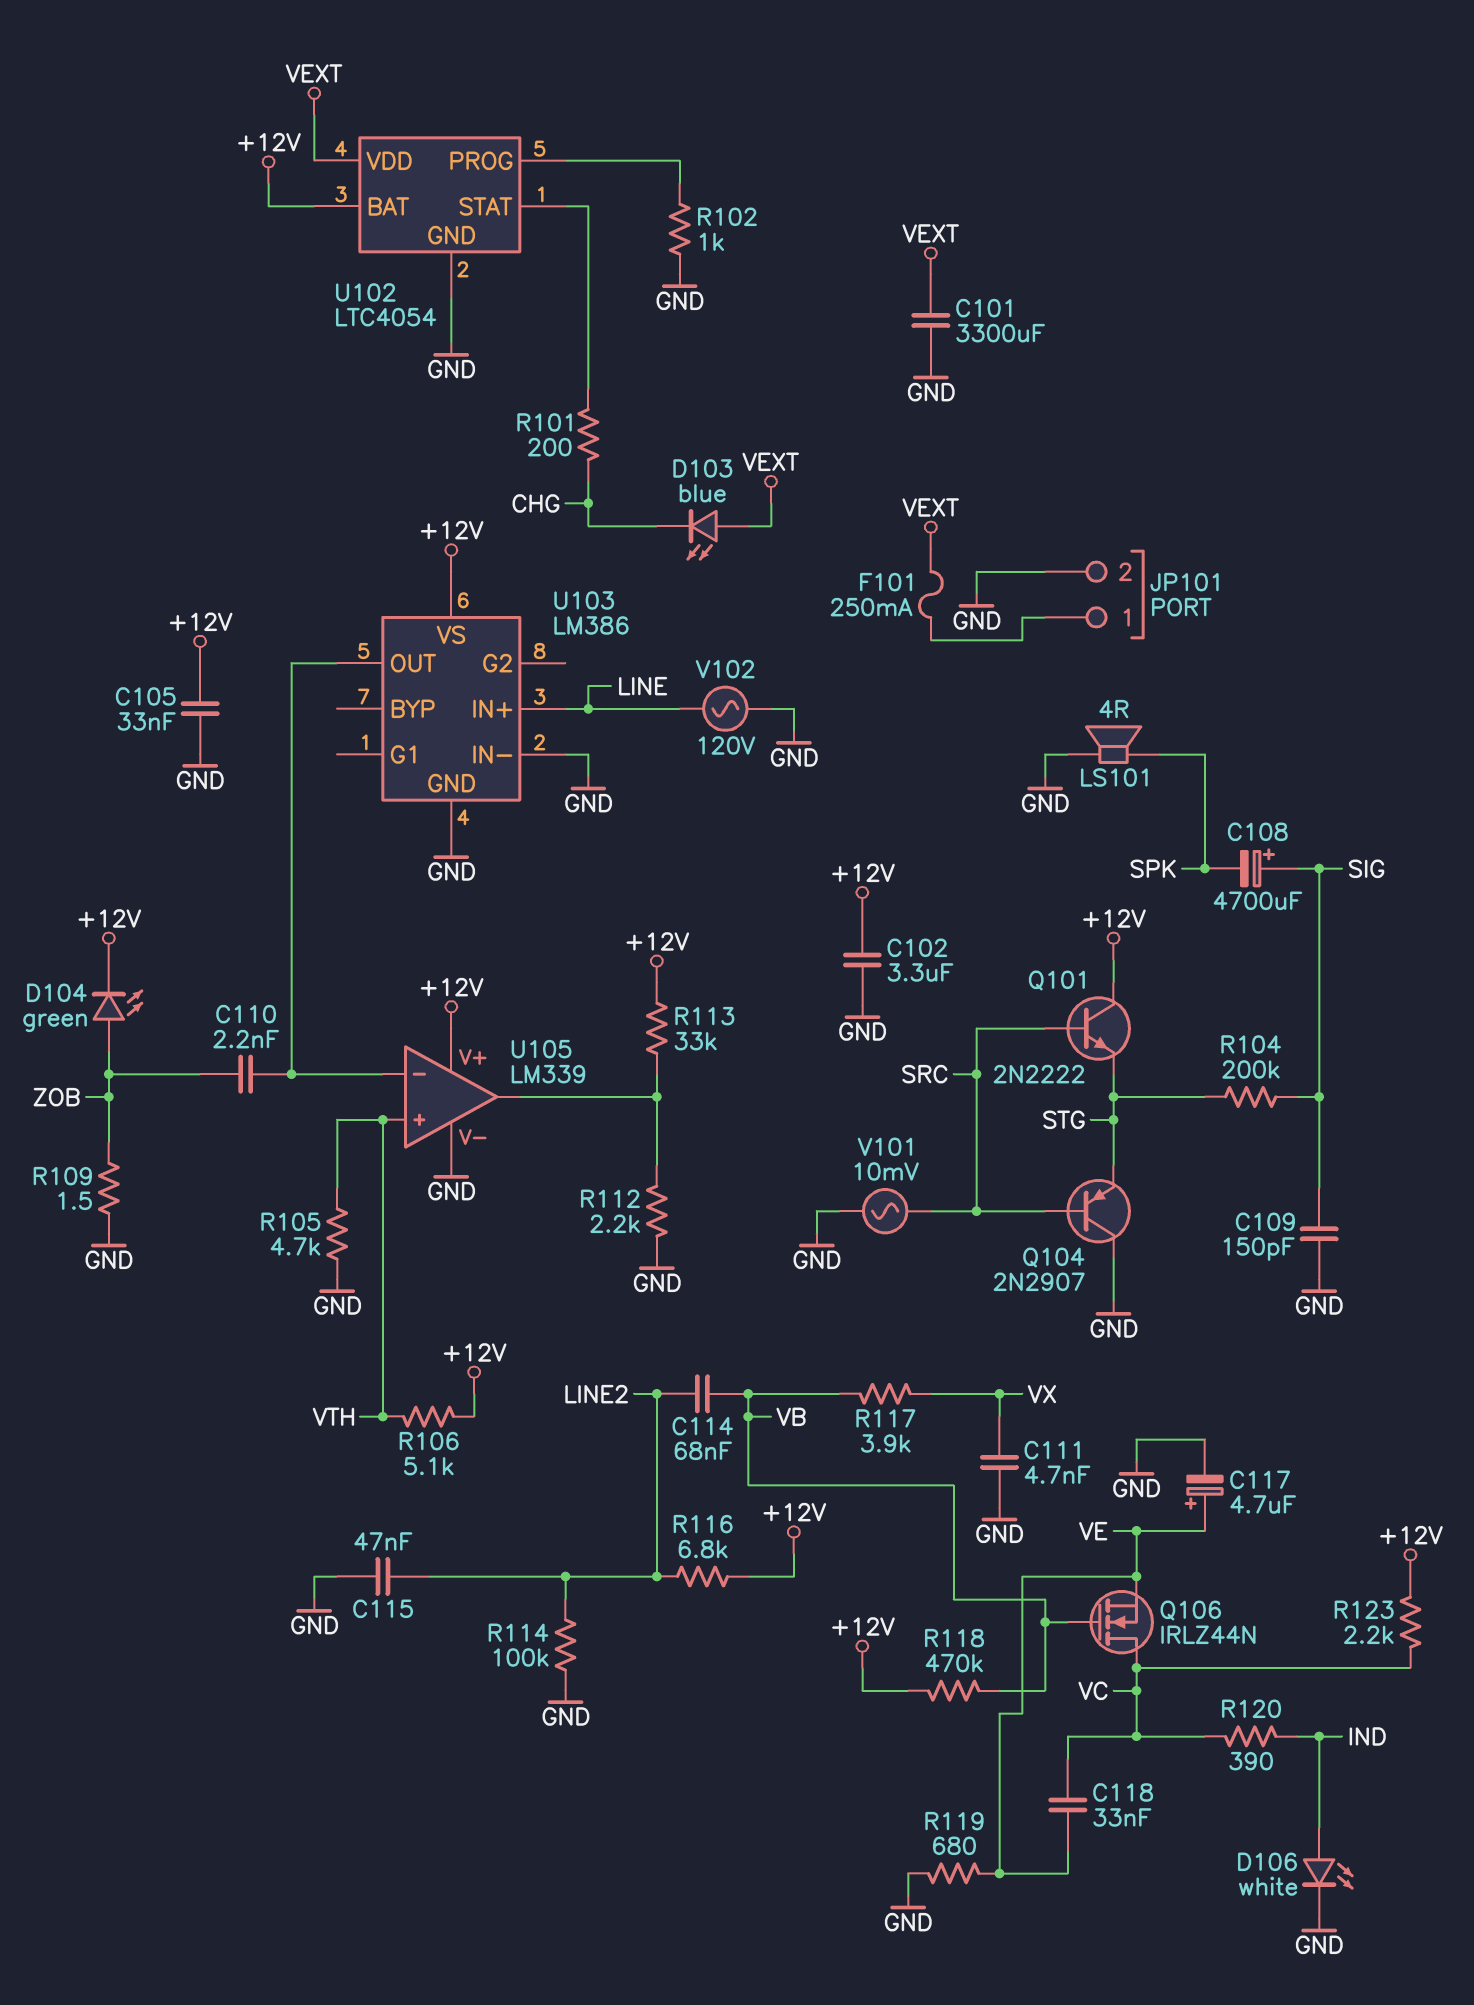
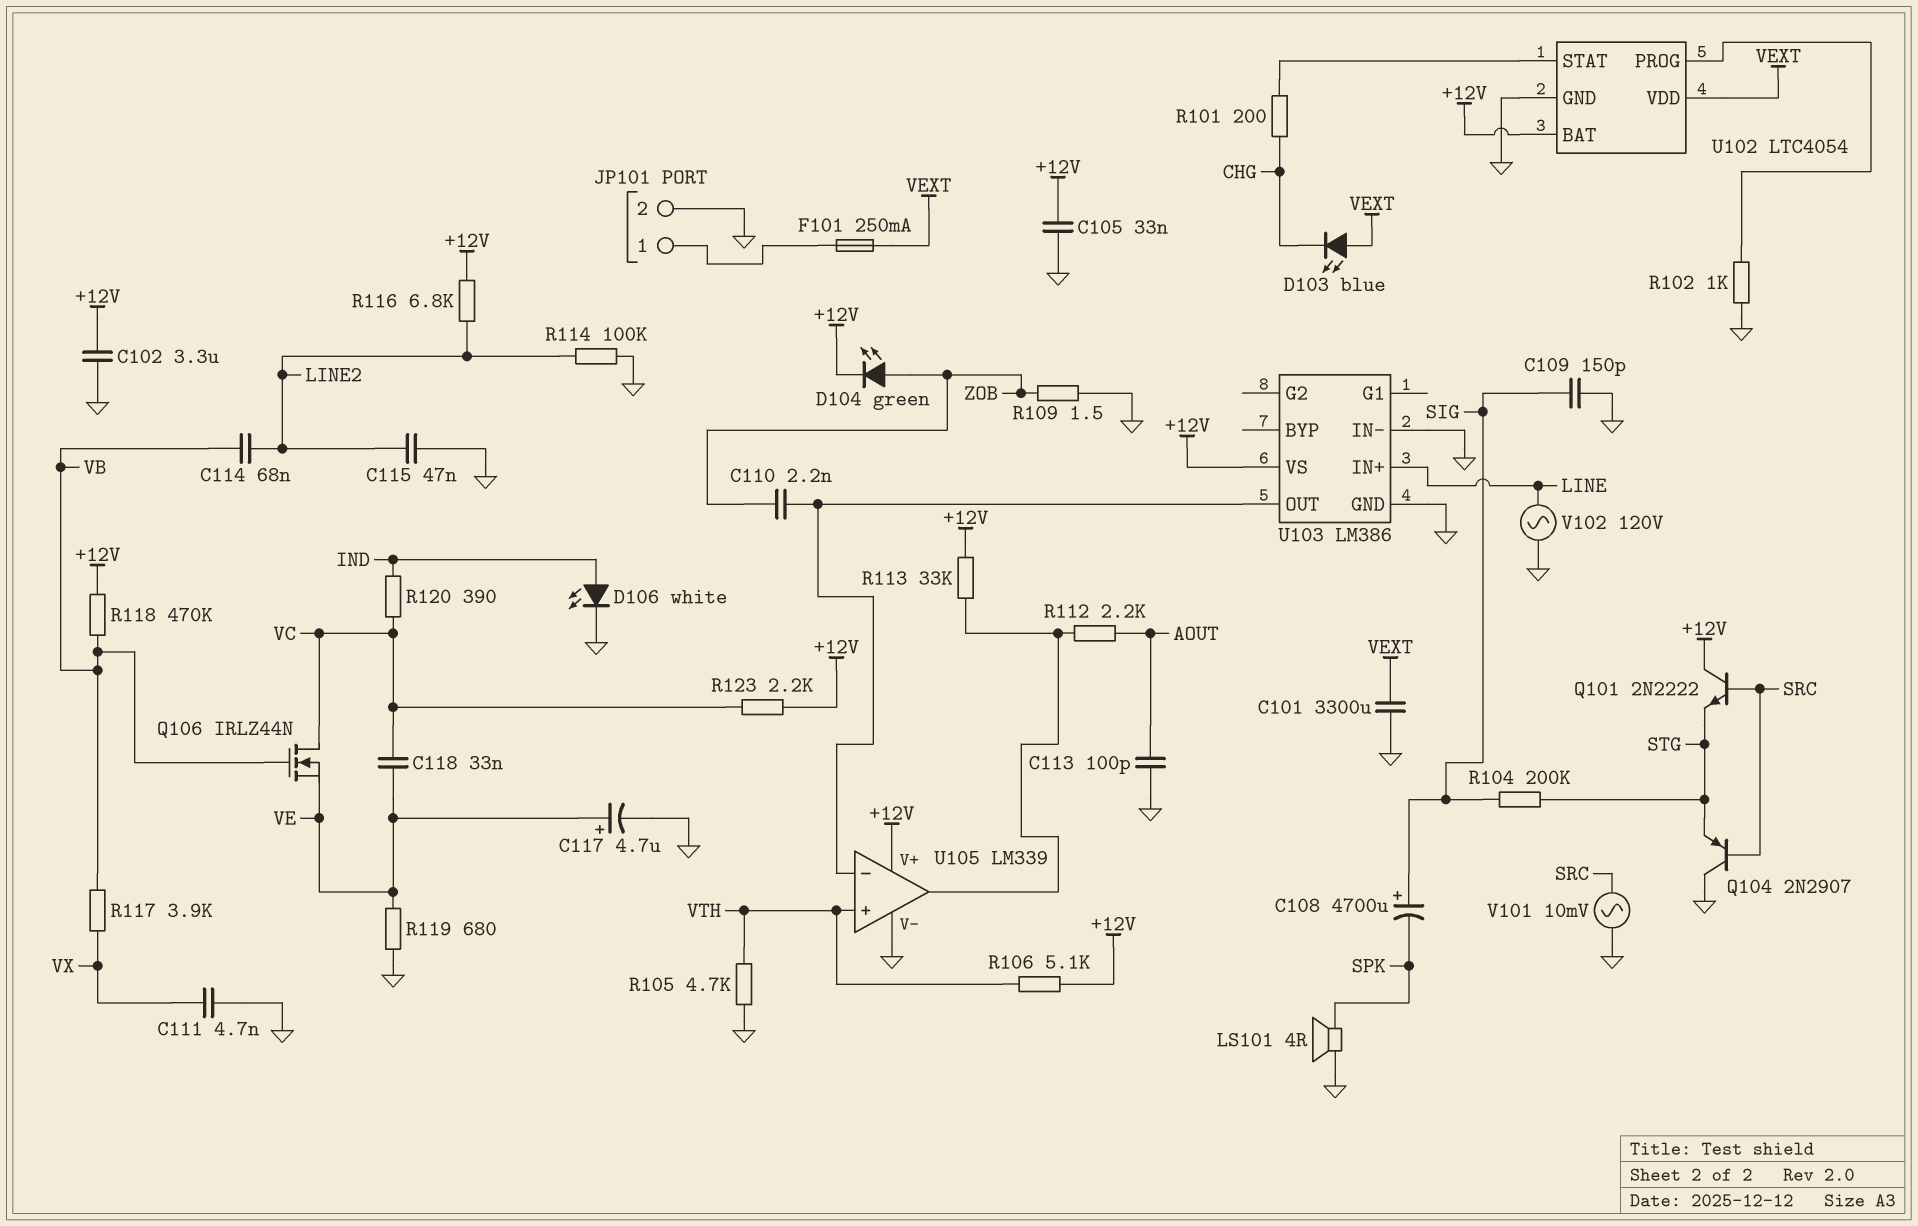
C113: none -> 100pF (AOUT, GND)
R112: 2.2k (GND, U105/out) -> 2.2k (AOUT, U105/out)

